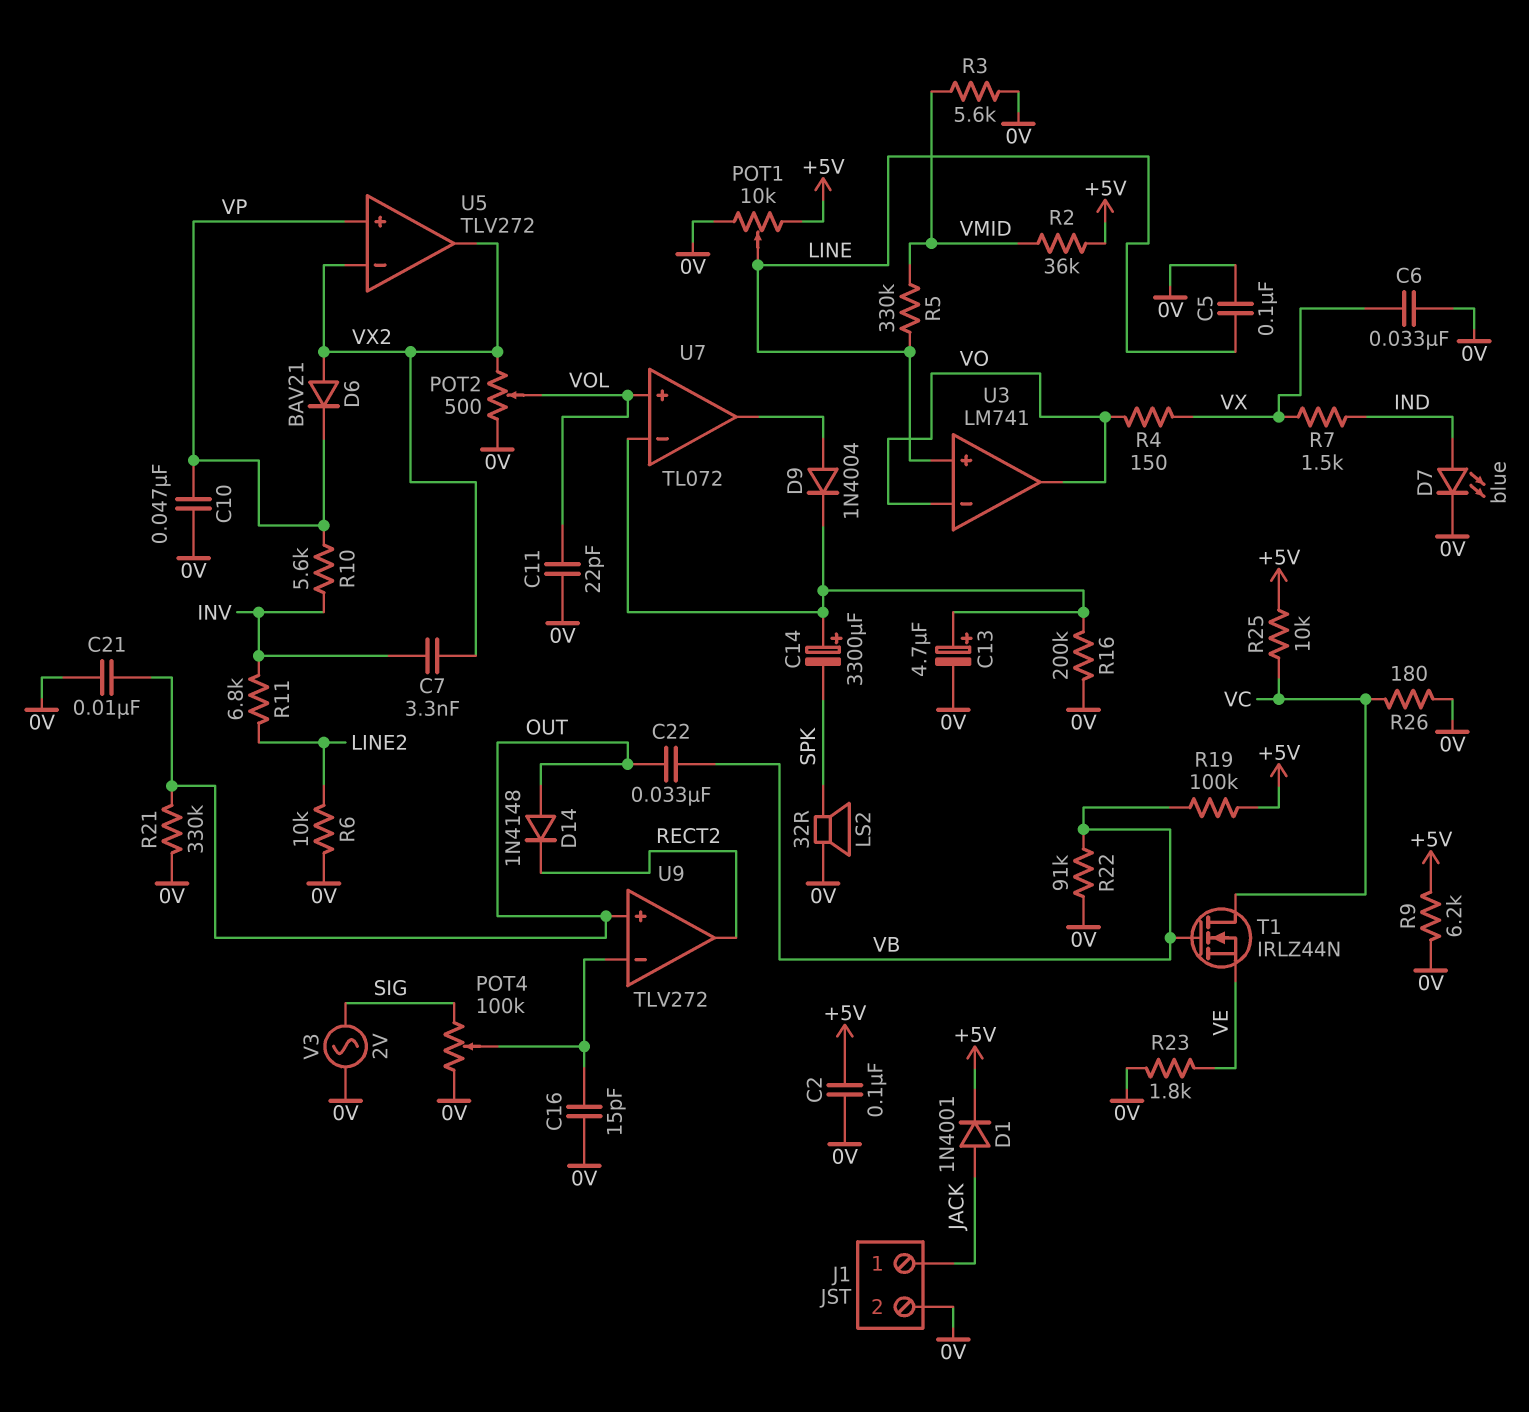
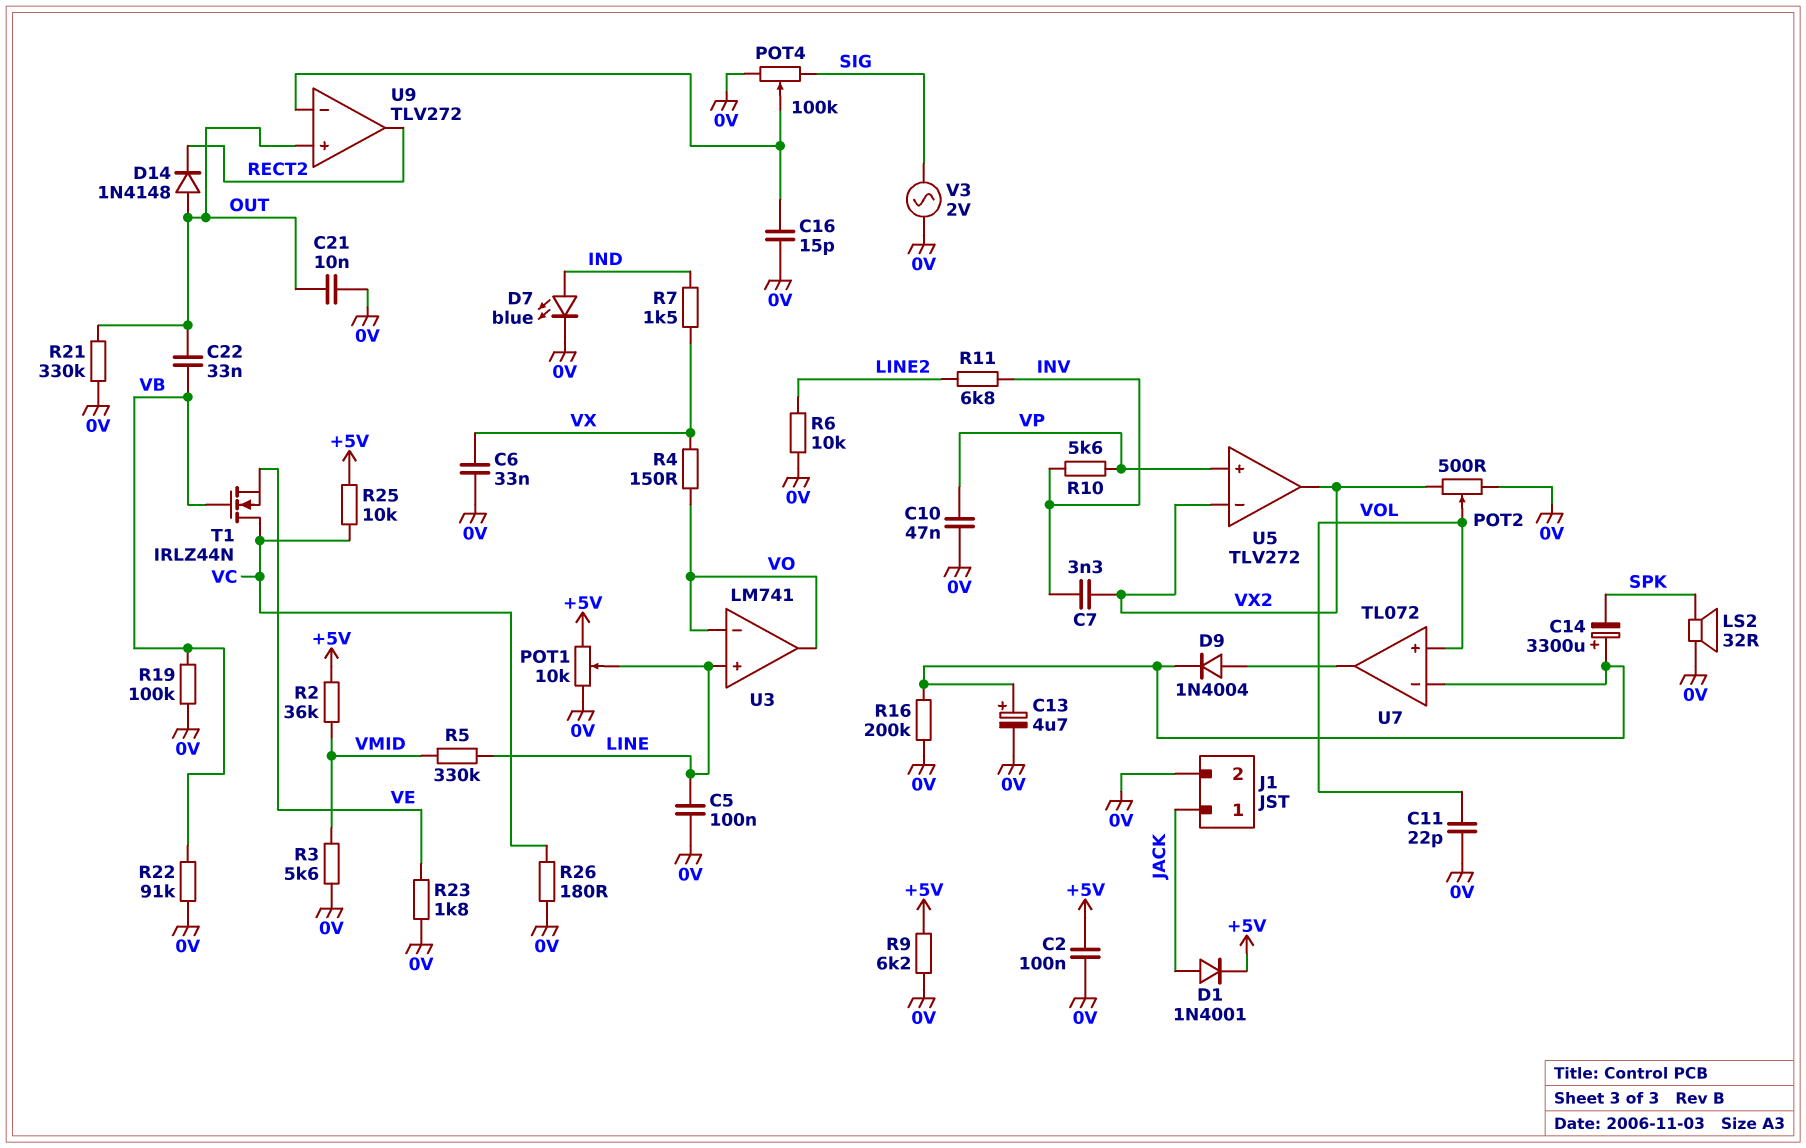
D6: diode BAV21 (A VX2, K VP) -> none
R19: 100k (+5V, VB) -> 100k (0V, VB)

